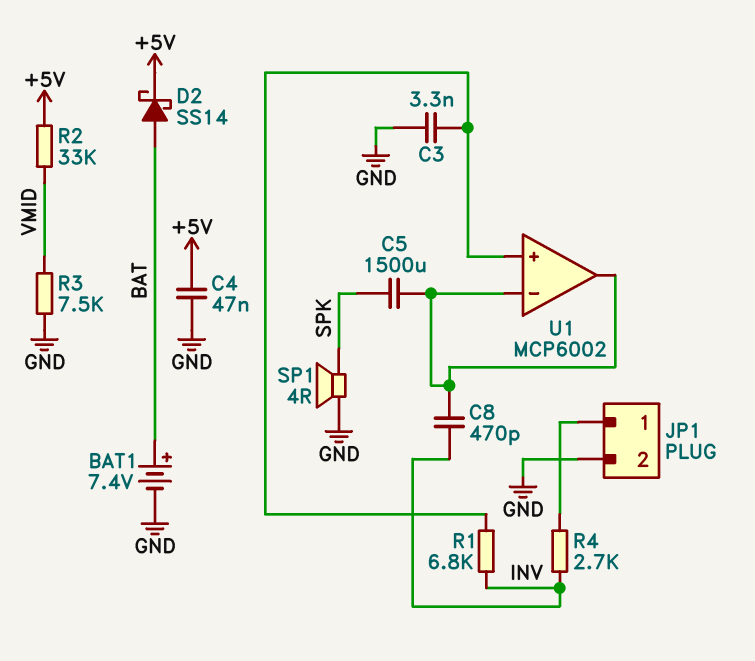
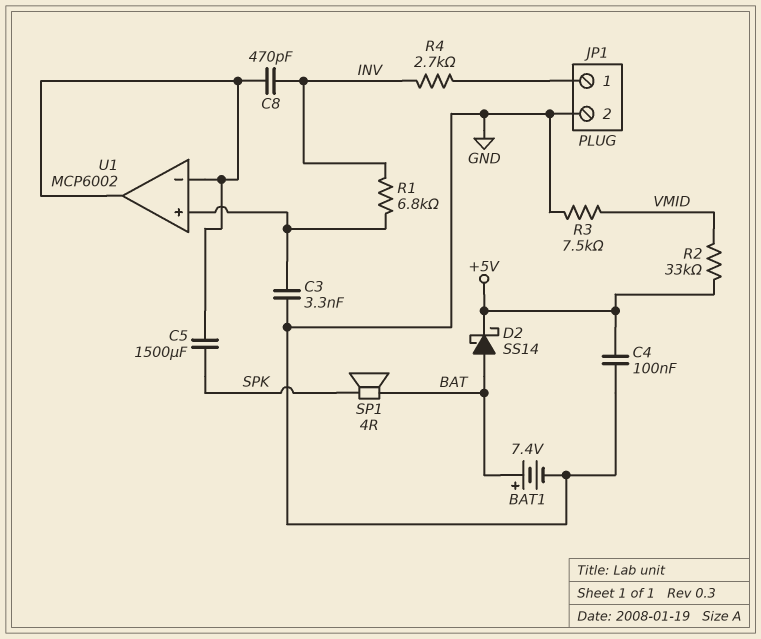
C4: 47nF (+5V, GND) -> 100nF (+5V, GND)
SP1: speaker 4R (GND, SPK) -> speaker 4R (BAT, SPK)

